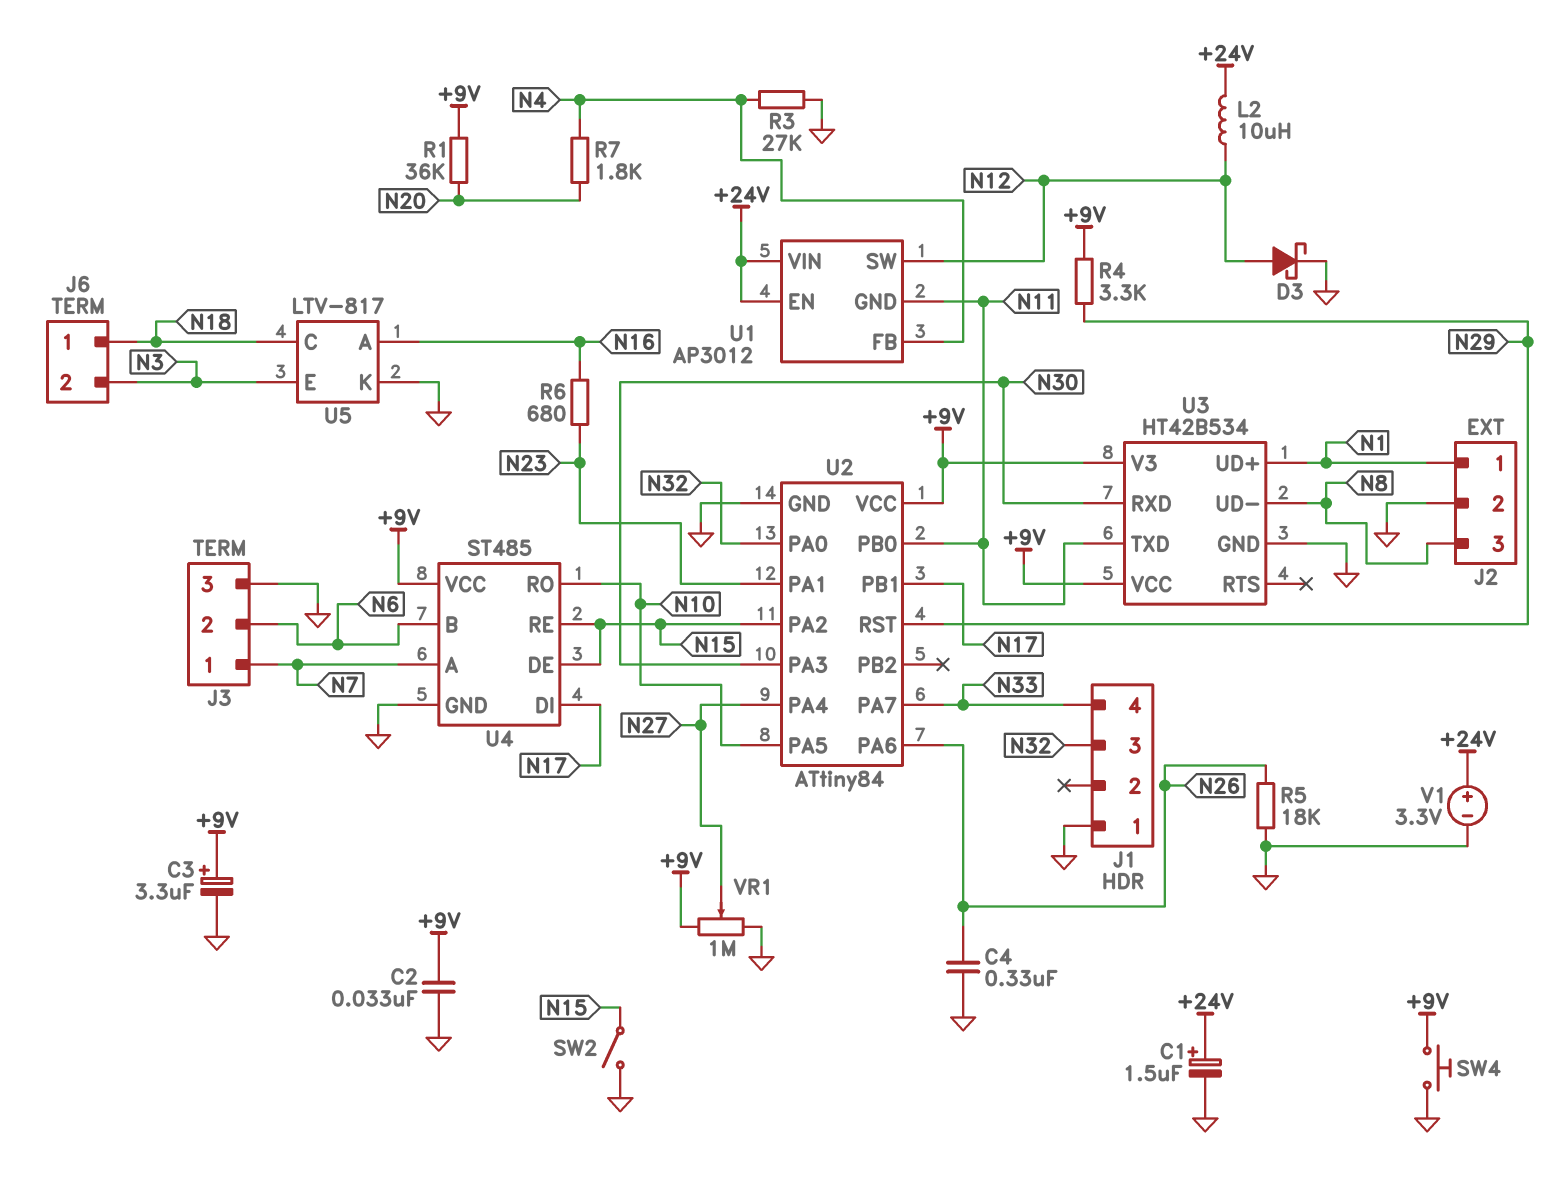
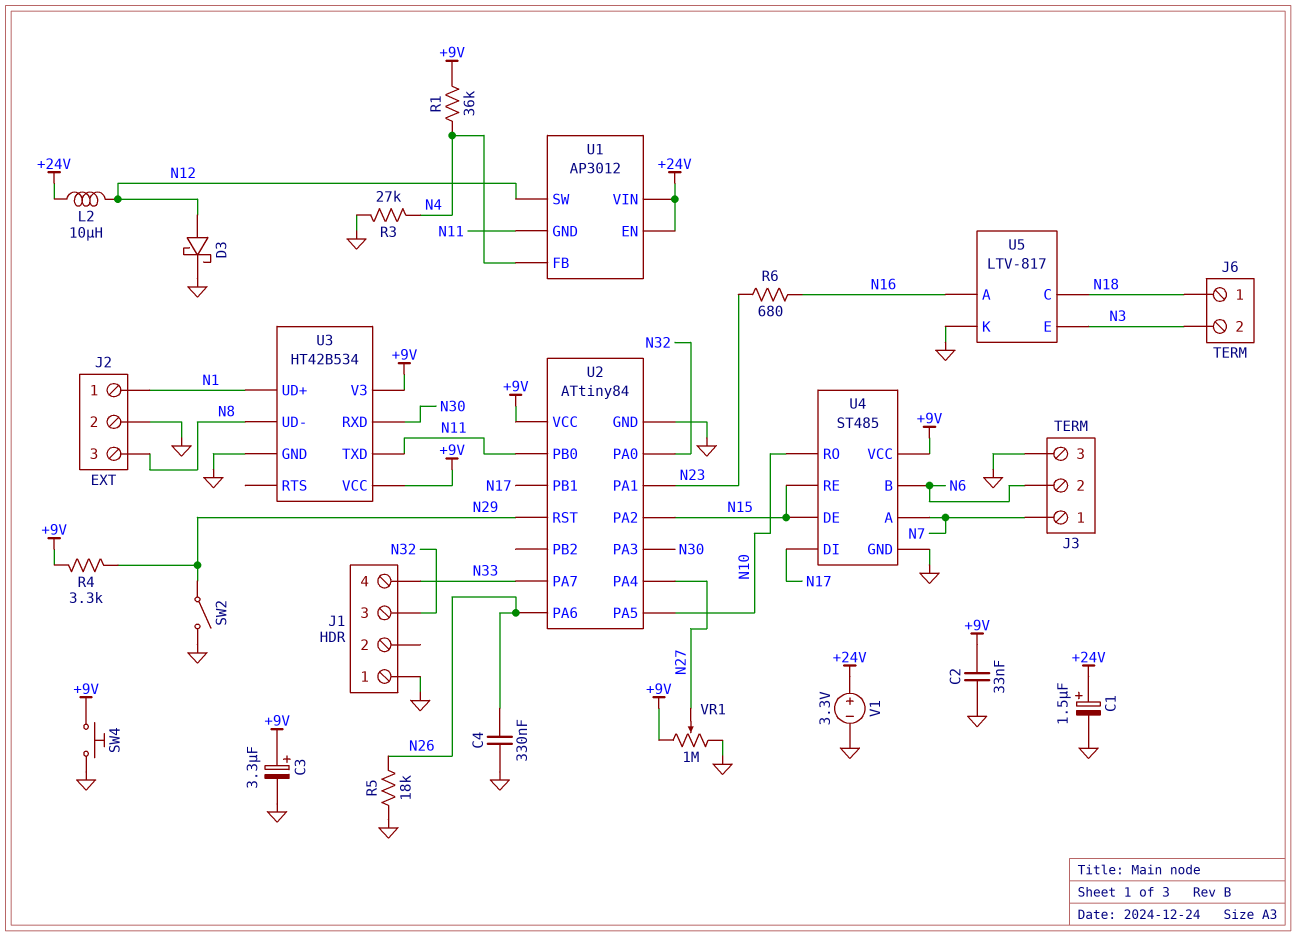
R1: 36k (+9V, N20) -> 36k (+9V, N4)
R7: 1.8k (N4, N20) -> none
SW2: switch (GND, N15) -> switch (GND, N29)

